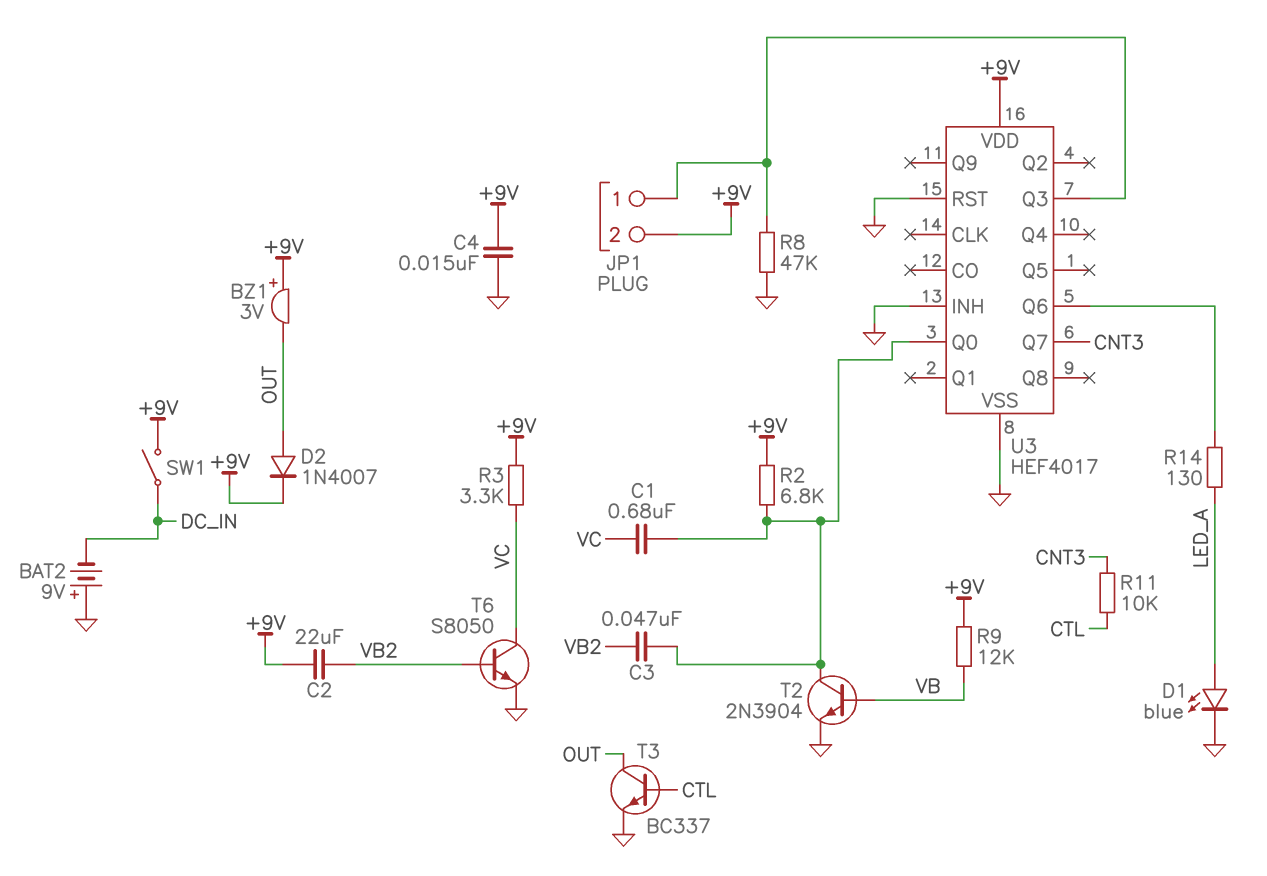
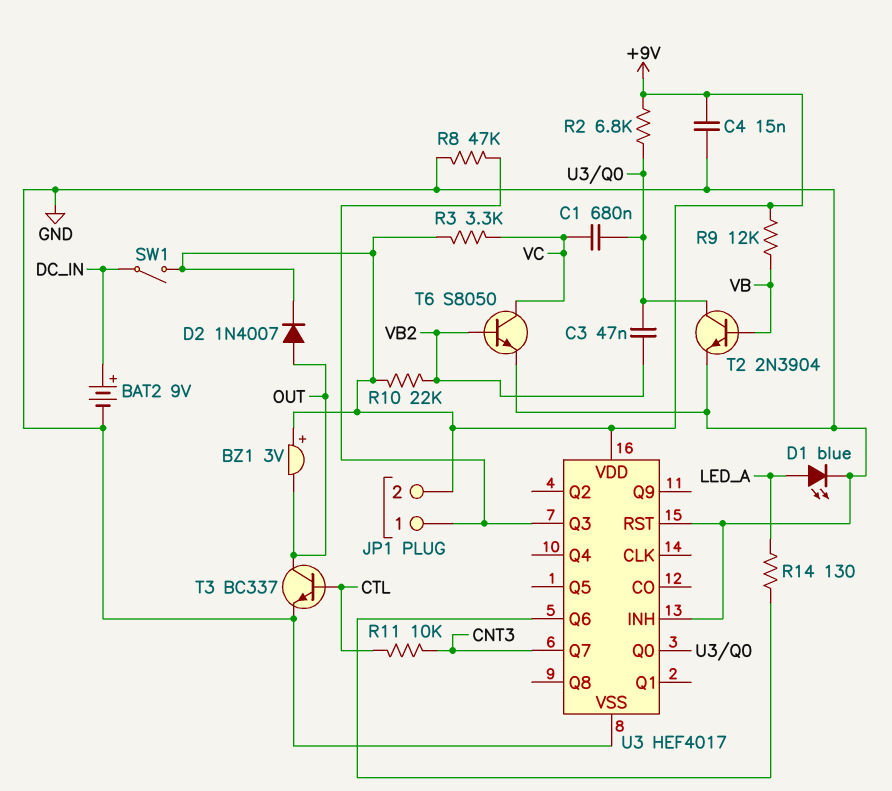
BAT2: 9V (plus GND, minus DC_IN) -> 9V (plus DC_IN, minus GND)
C2: 22uF (+9V, VB2) -> none
R10: none -> 22k (+9V, VB2)

